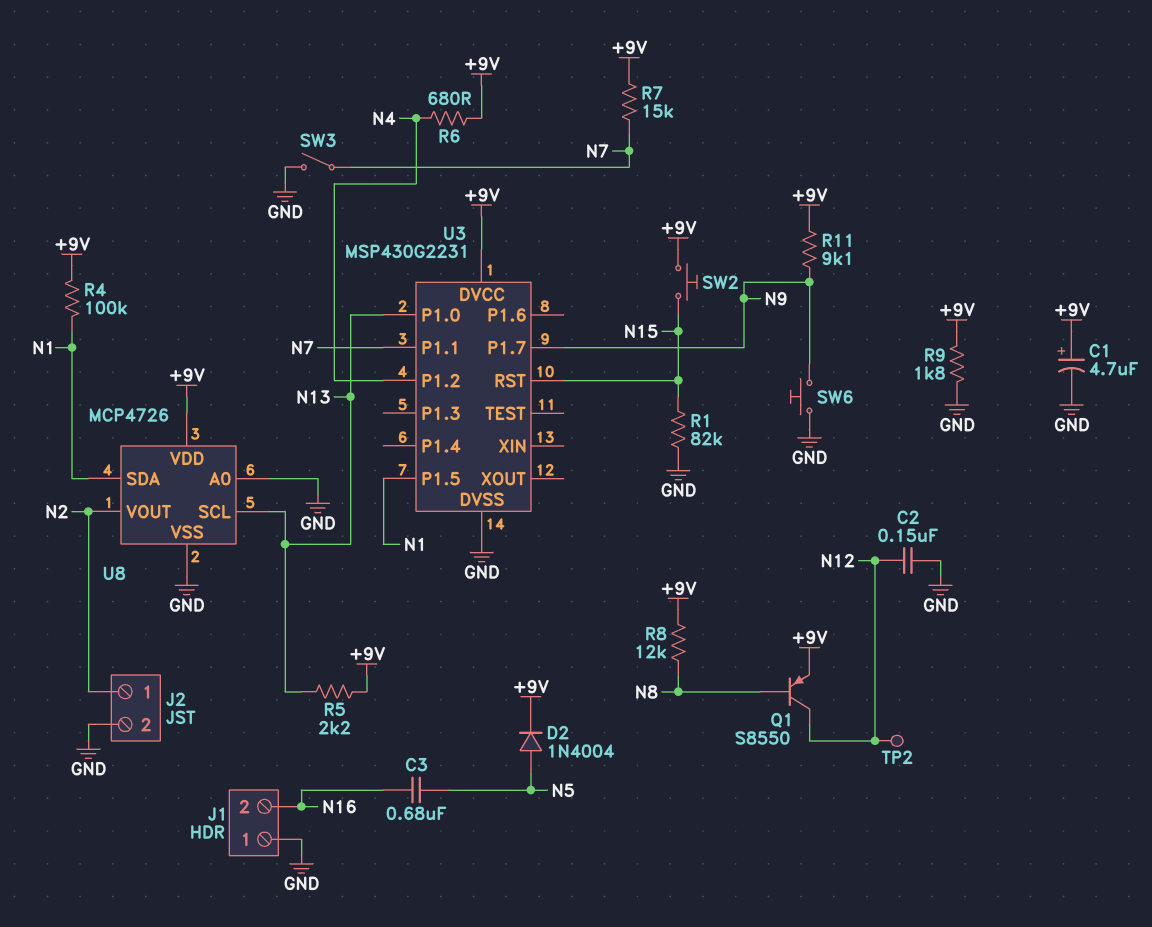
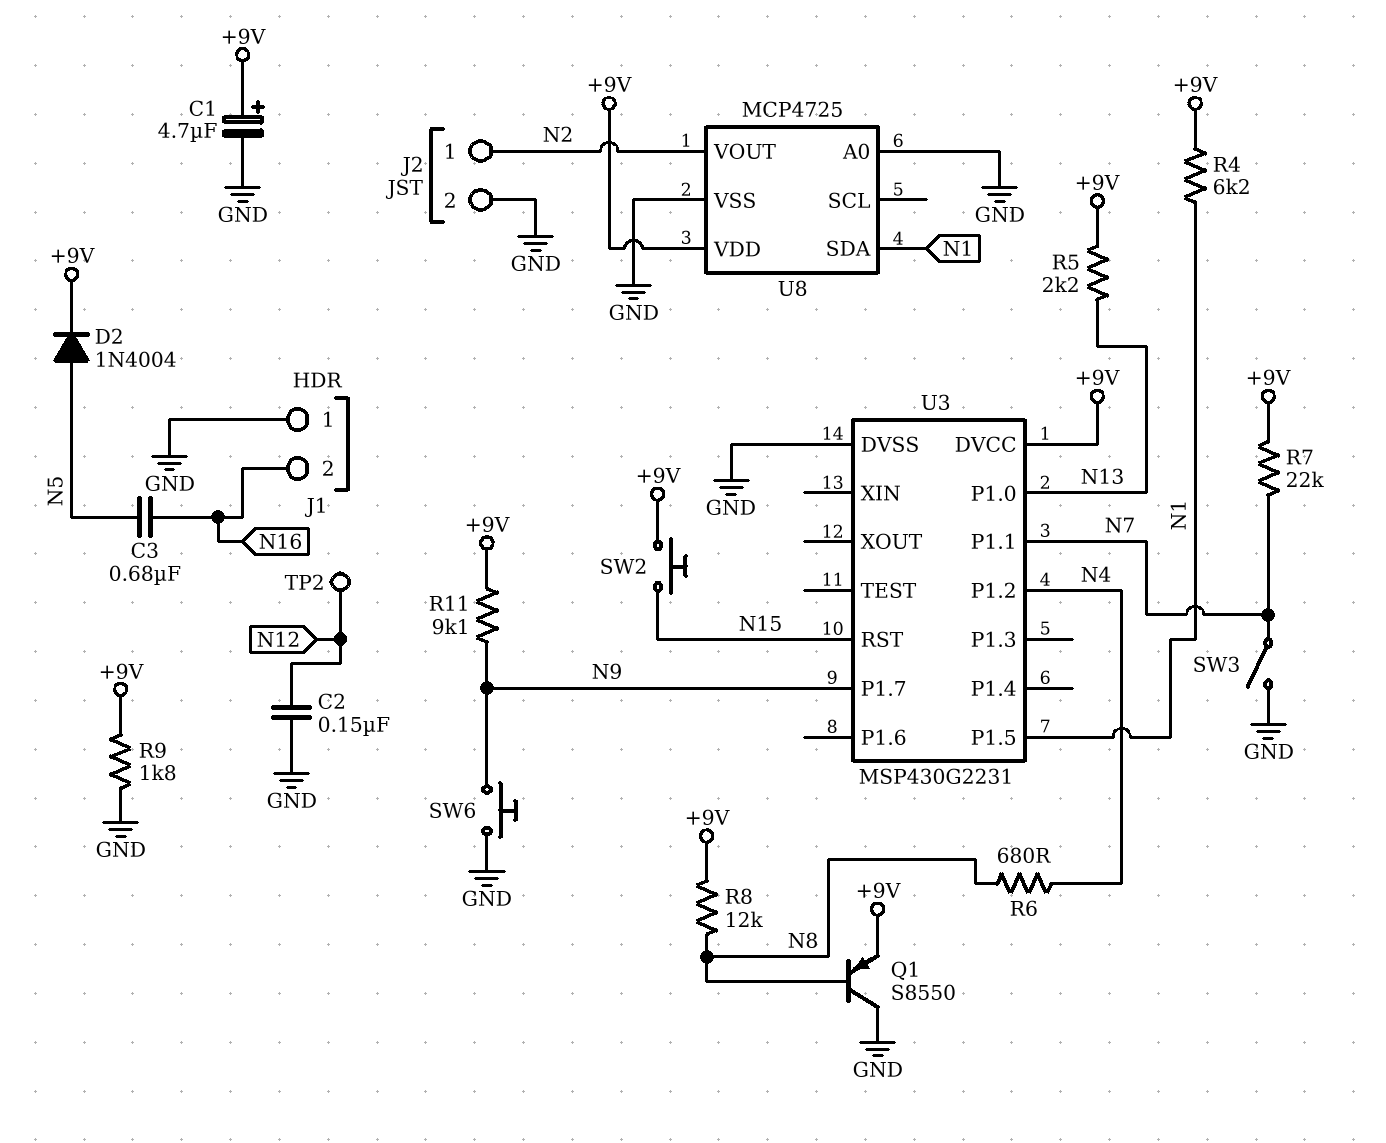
Q1: PNP S8550 (B N8, C N12, E +9V) -> PNP S8550 (B N8, C GND, E +9V)
R1: 82k (GND, N15) -> none
R4: 100k (+9V, N1) -> 6.2k (+9V, N1)
R6: 680 (+9V, N4) -> 680 (N4, N8)
R7: 15k (+9V, N7) -> 22k (+9V, N7)
U8: MCP4726 -> MCP4725
U8 pin SCL: N13 -> none

